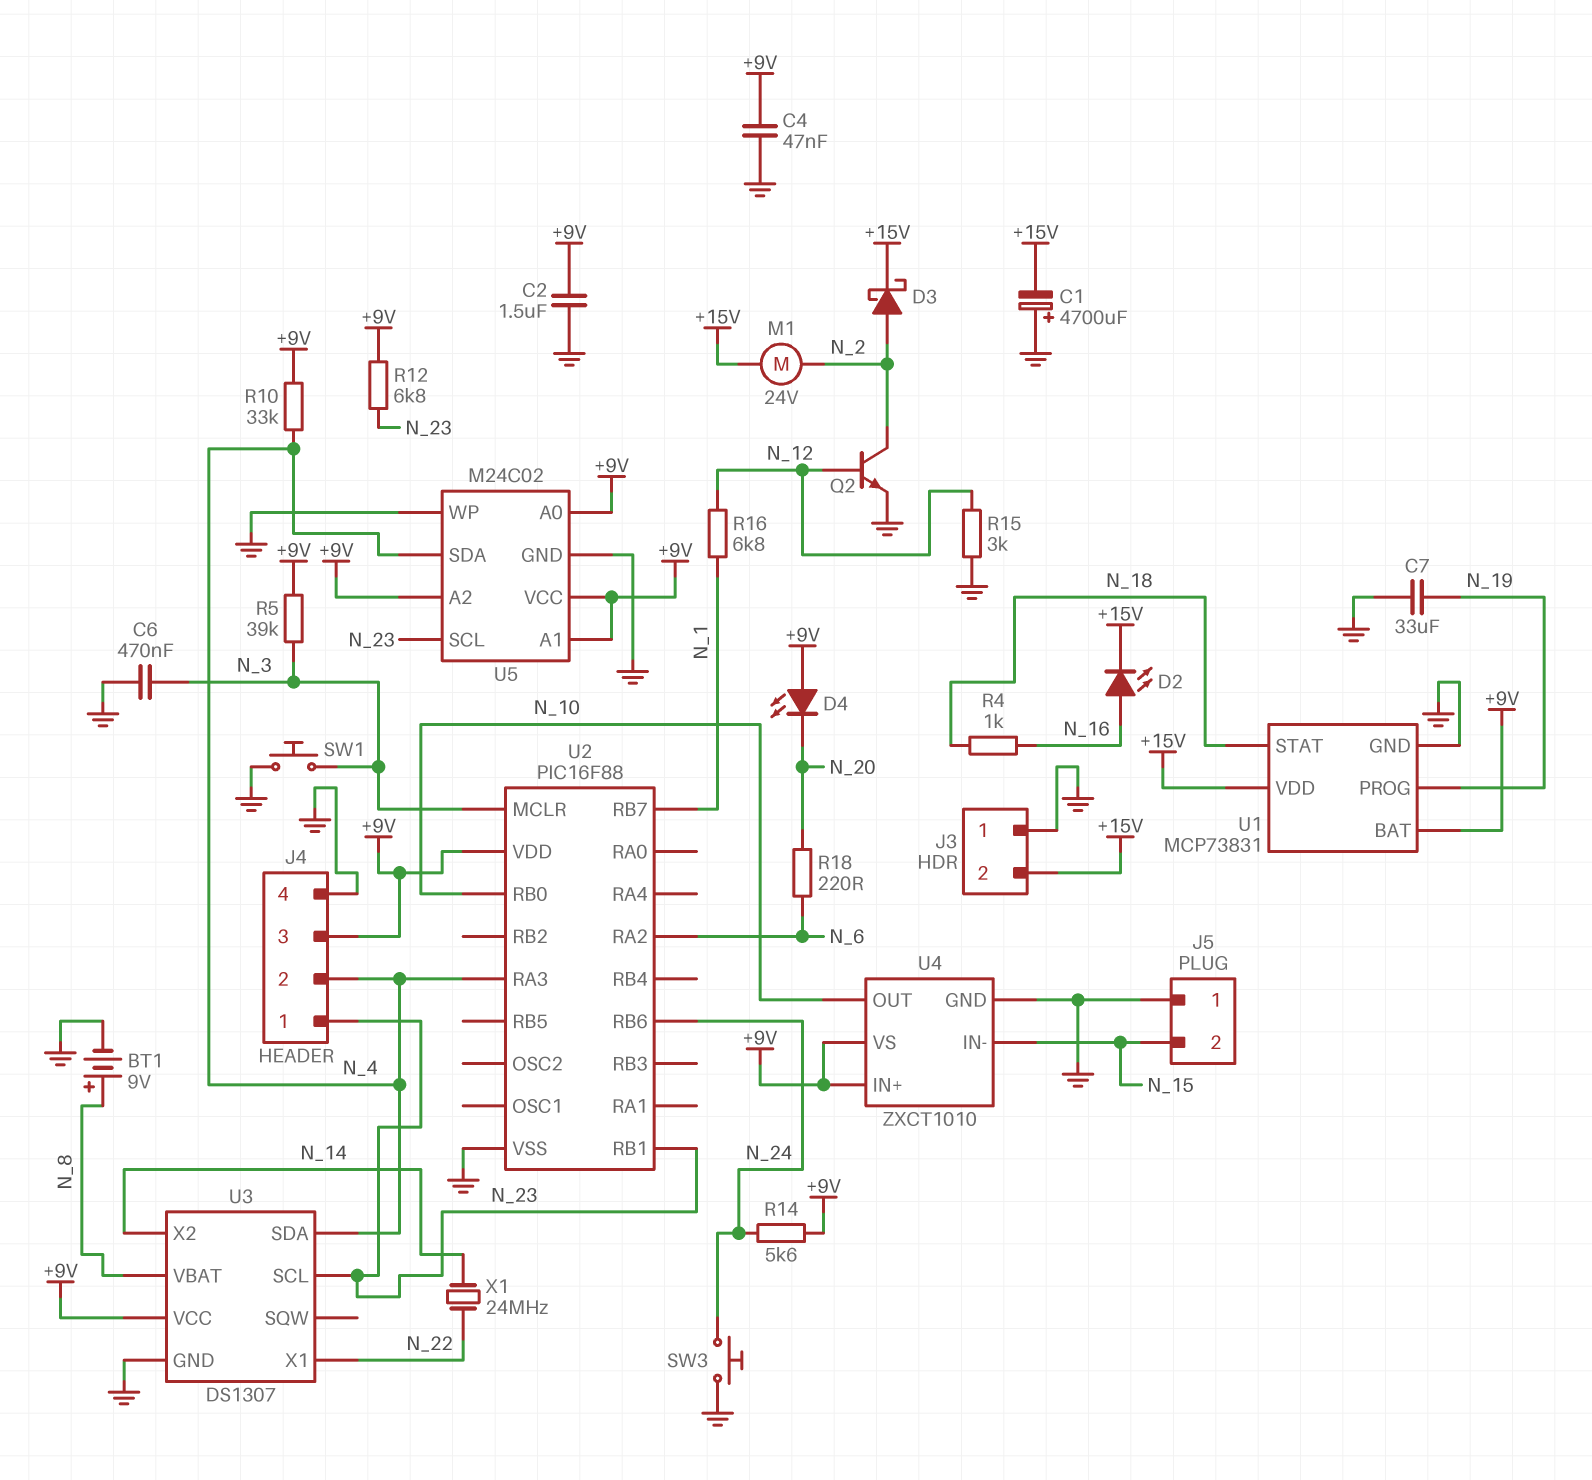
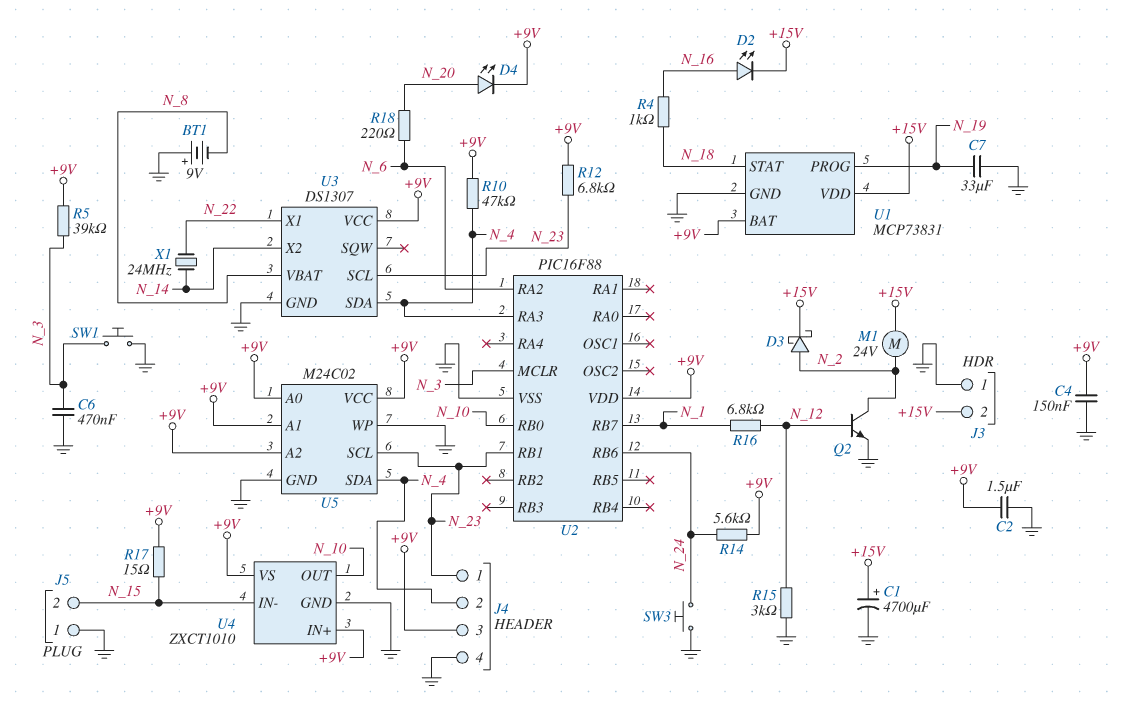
BT1: 9V (plus N_8, minus GND) -> 9V (plus GND, minus N_8)
C1: 4700uF (plus GND, minus +15V) -> 4700uF (plus +15V, minus GND)
C4: 47nF (+9V, GND) -> 150nF (+9V, GND)
D4: LED (A +9V, K N_20) -> LED (A N_20, K +9V)
R10: 33k (+9V, N_4) -> 47k (+9V, N_4)
R17: none -> 15 (+9V, N_15)

